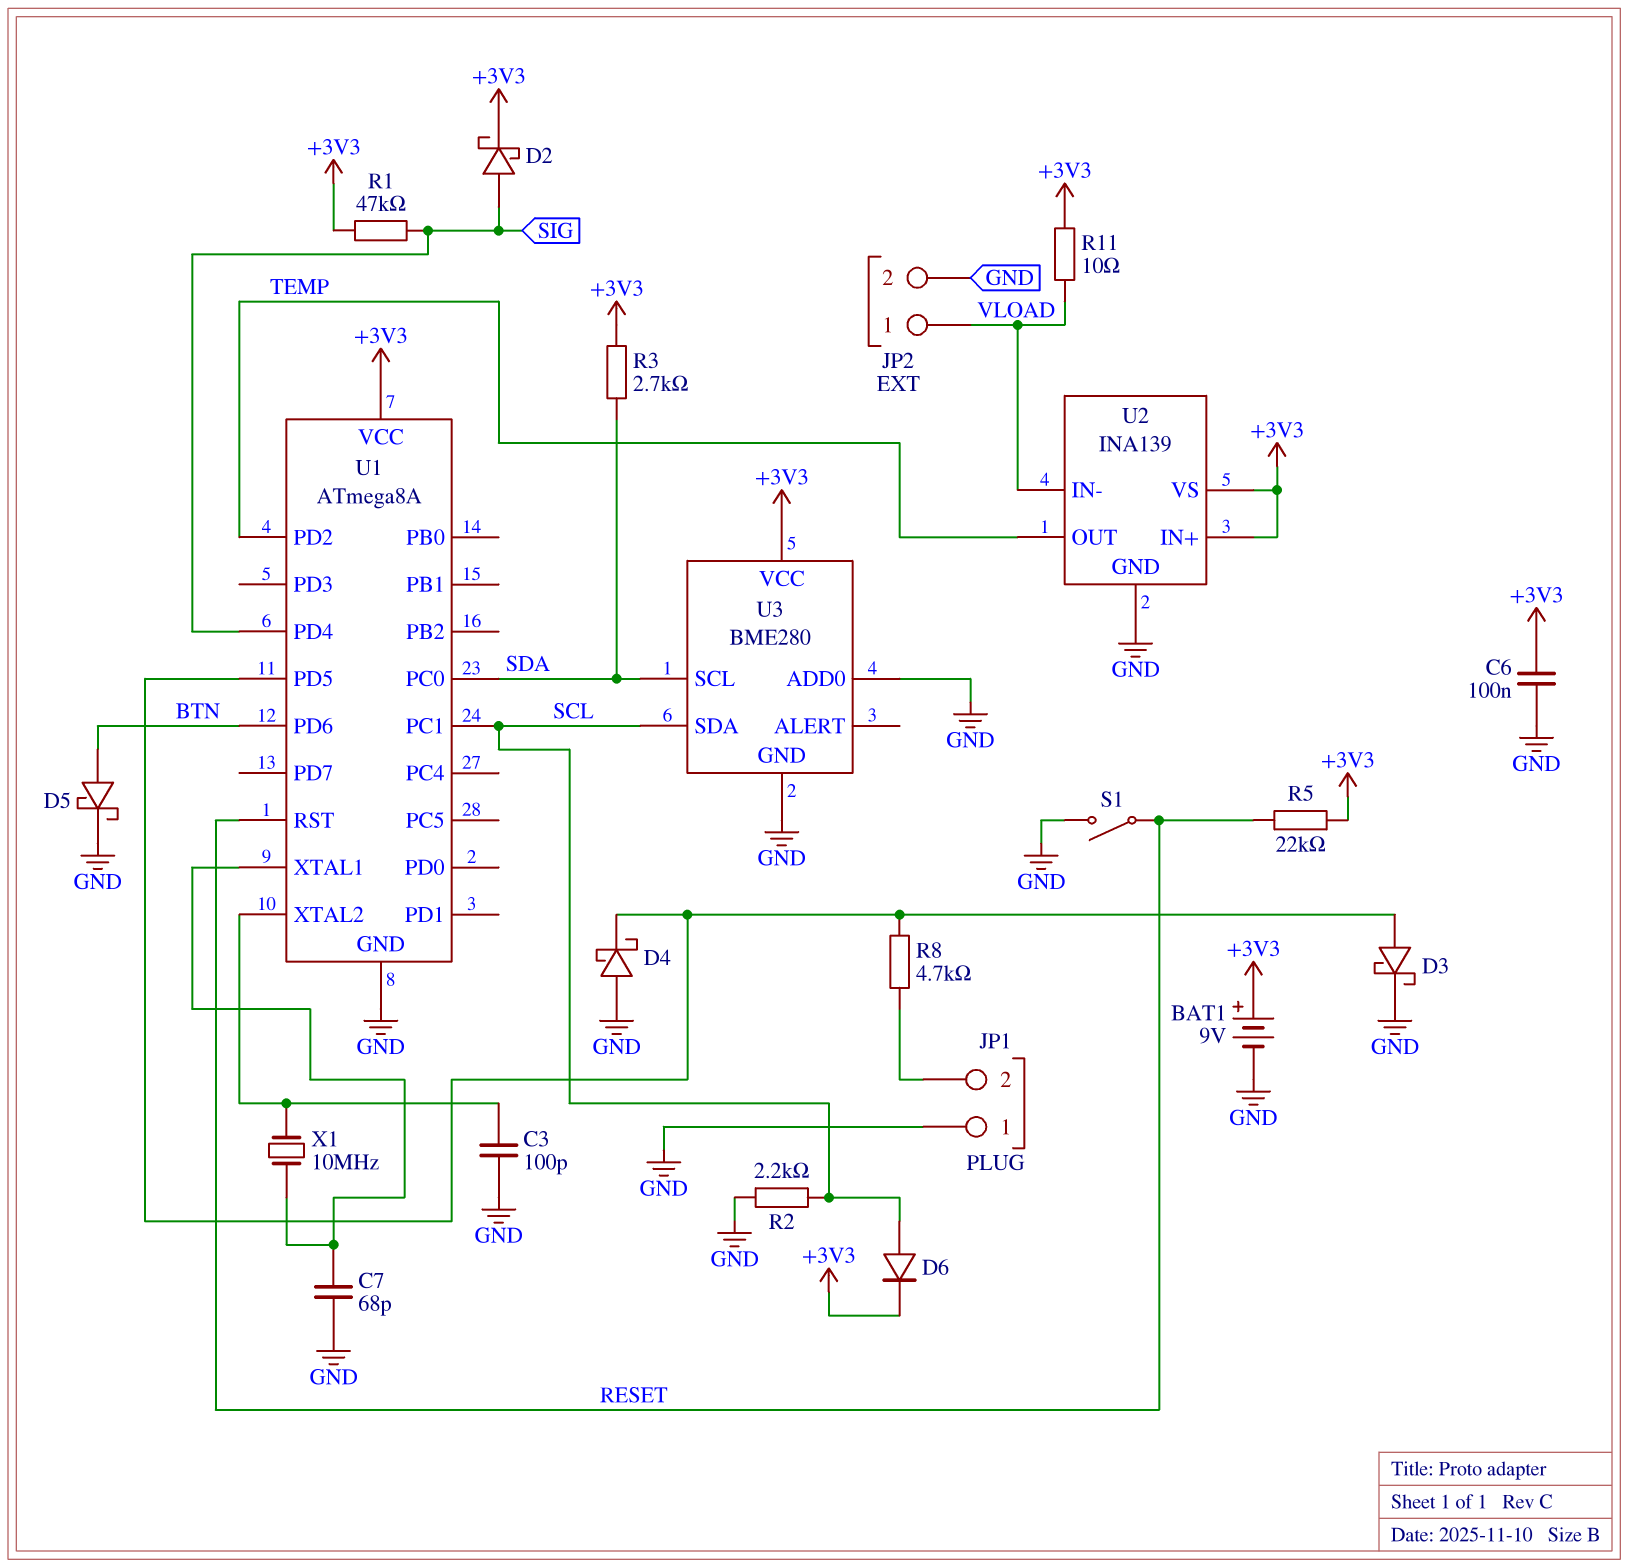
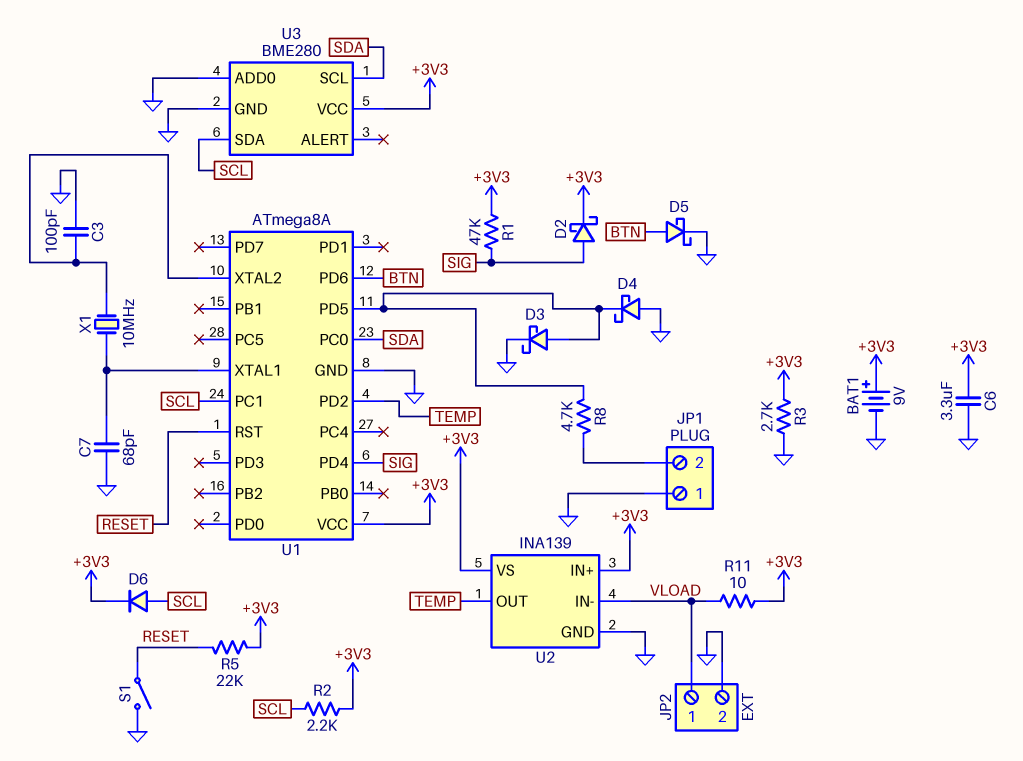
C6: 100nF (+3V3, GND) -> 3.3uF (+3V3, GND)
R2: 2.2k (GND, SCL) -> 2.2k (+3V3, SCL)
R3: 2.7k (+3V3, SDA) -> 2.7k (+3V3, GND)

